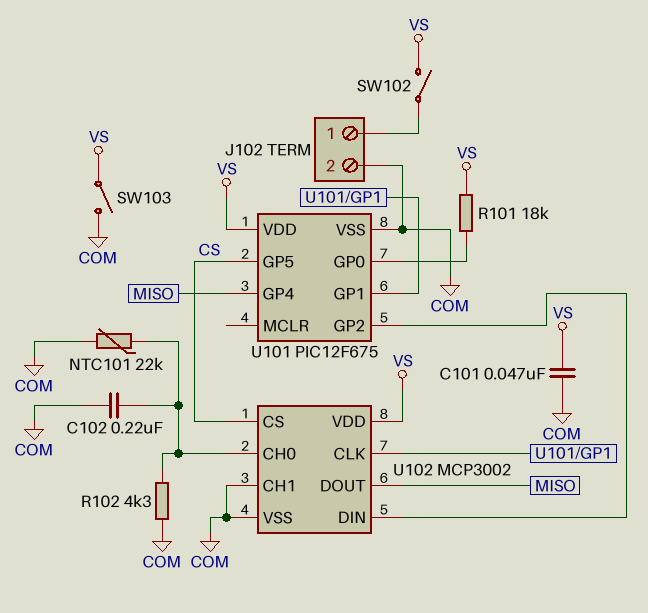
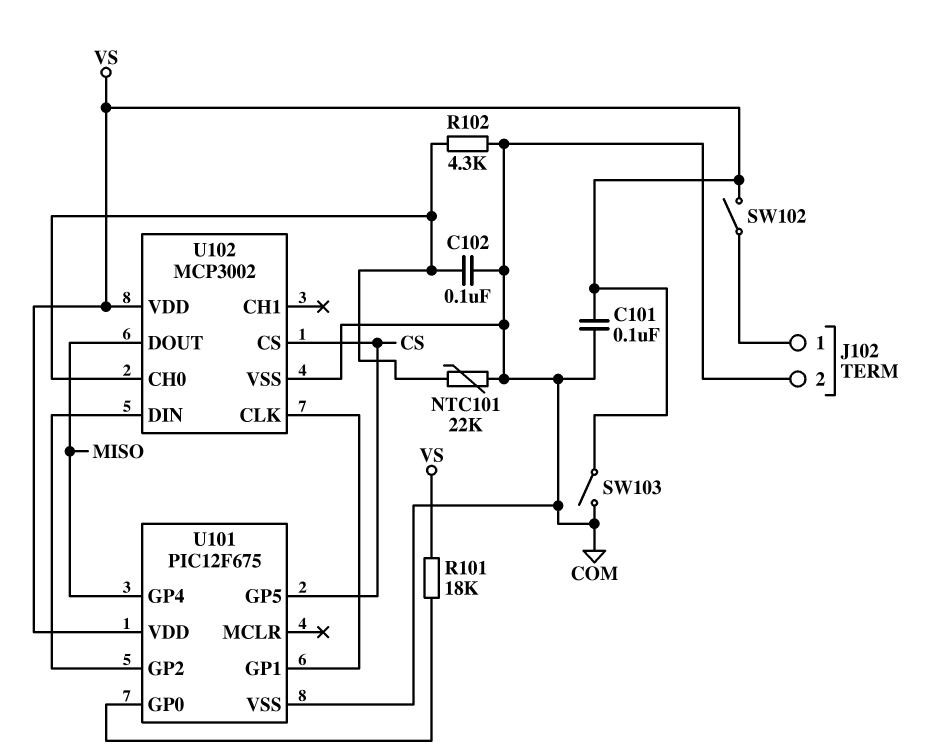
C101: 47nF (COM, VS) -> 100nF (COM, VS)
C102: 220nF (COM, U102/CH0) -> 100nF (COM, U102/CH0)
U102 pin CH1: COM -> none

